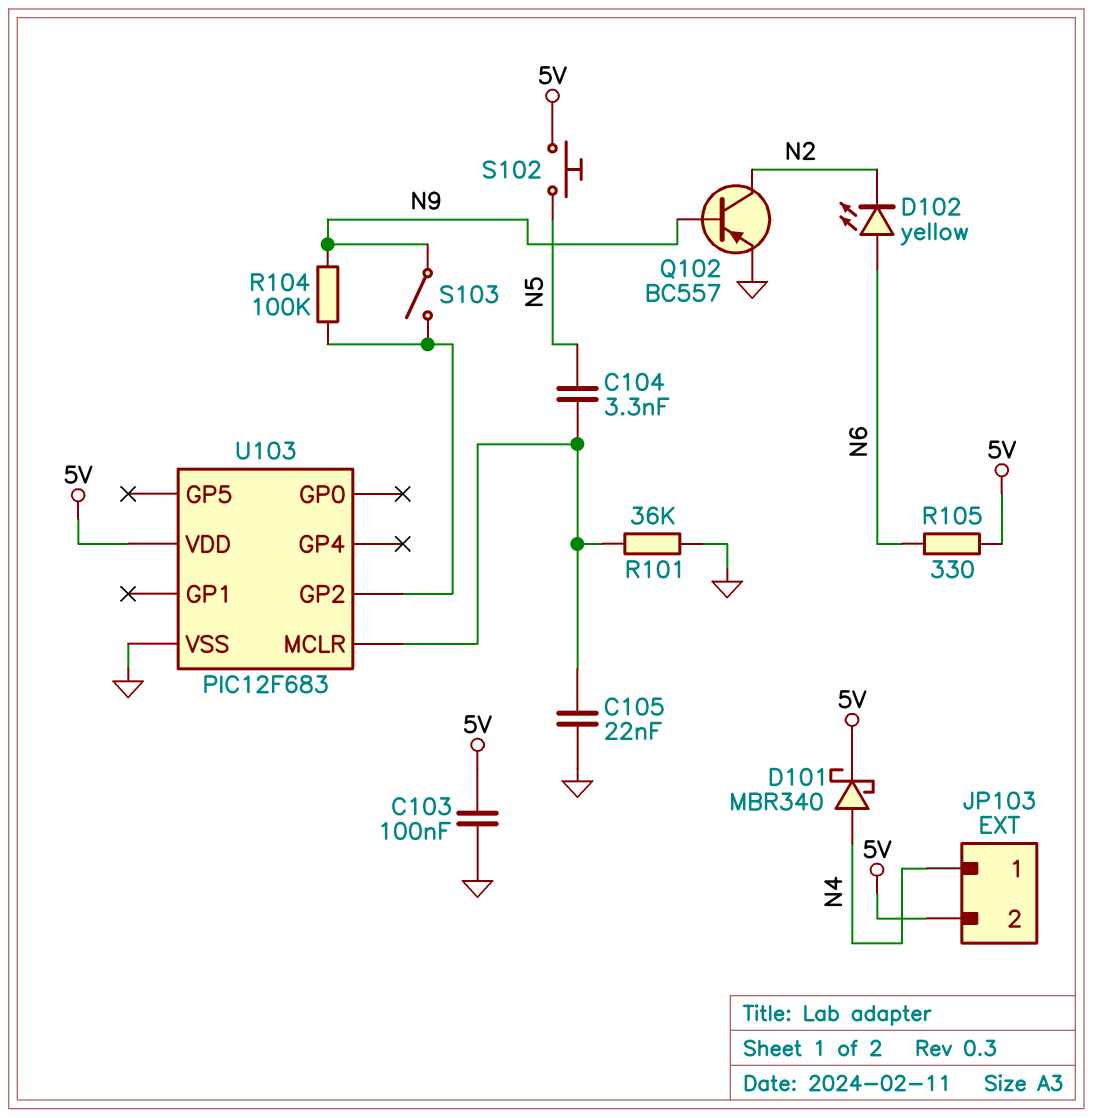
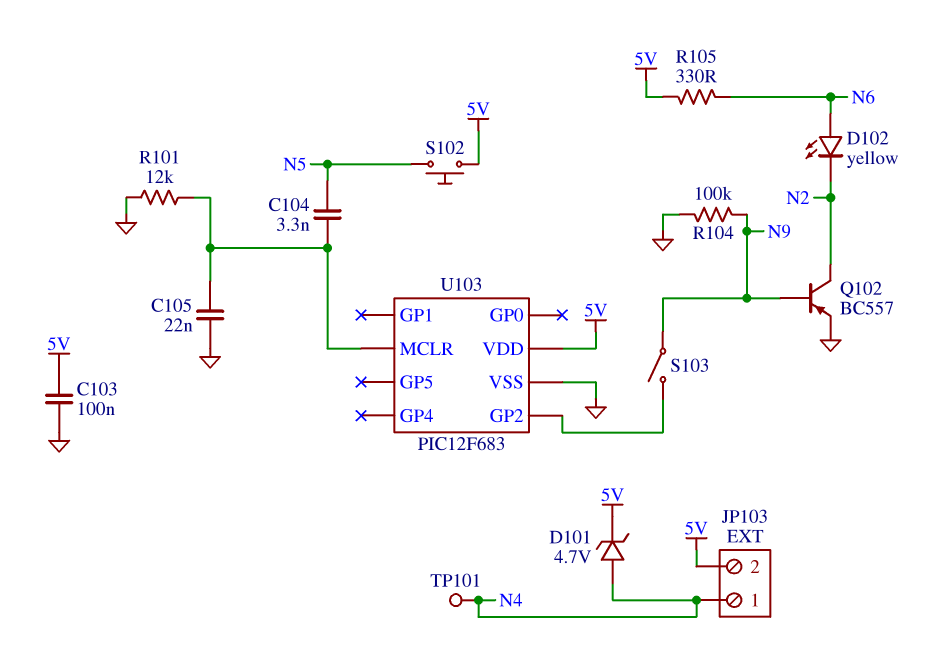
D101: schottky MBR340 (A N4, K 5V) -> zener 4.7V (A N4, K 5V)
R101: 36k (GND, U103/MCLR) -> 12k (GND, U103/MCLR)
R104: 100k (N9, U103/GP2) -> 100k (GND, N9)
TP101: none -> test point (N4)

